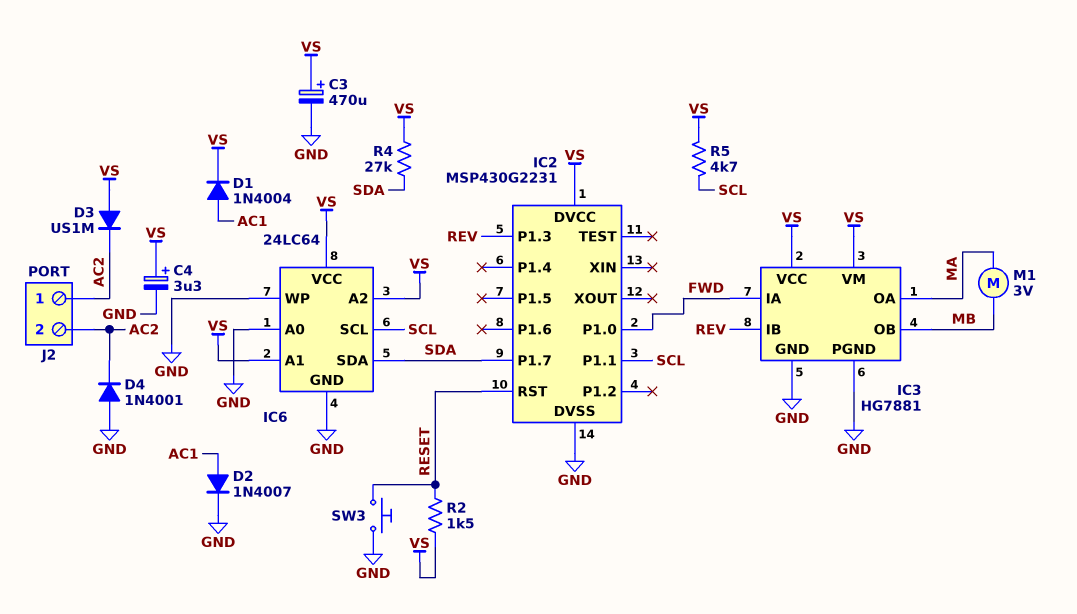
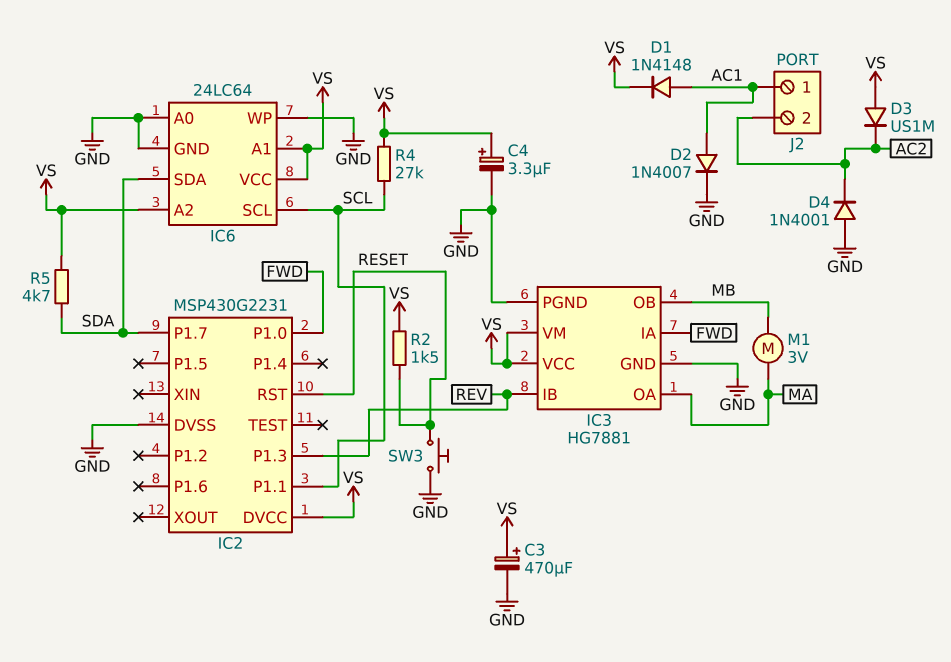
D1: diode 1N4004 (A AC1, K VS) -> diode 1N4148 (A AC1, K VS)
J2 pin 1: AC2 -> AC1
R4: 27k (SDA, VS) -> 27k (SCL, VS)
R5: 4.7k (SCL, VS) -> 4.7k (SDA, VS)

